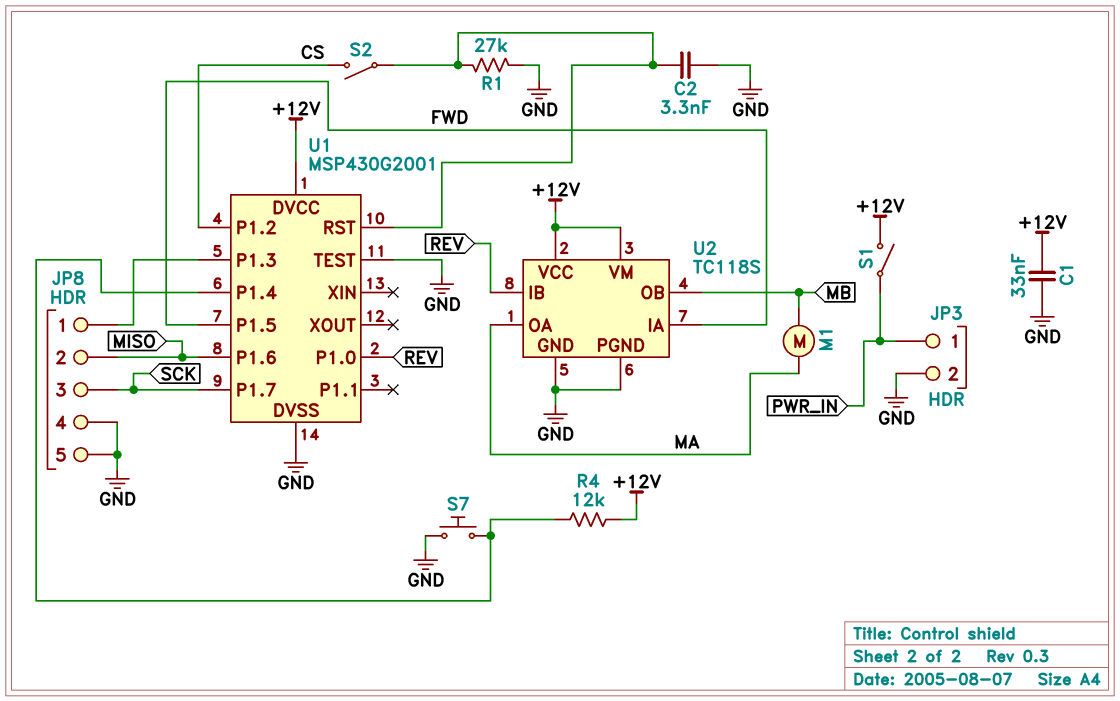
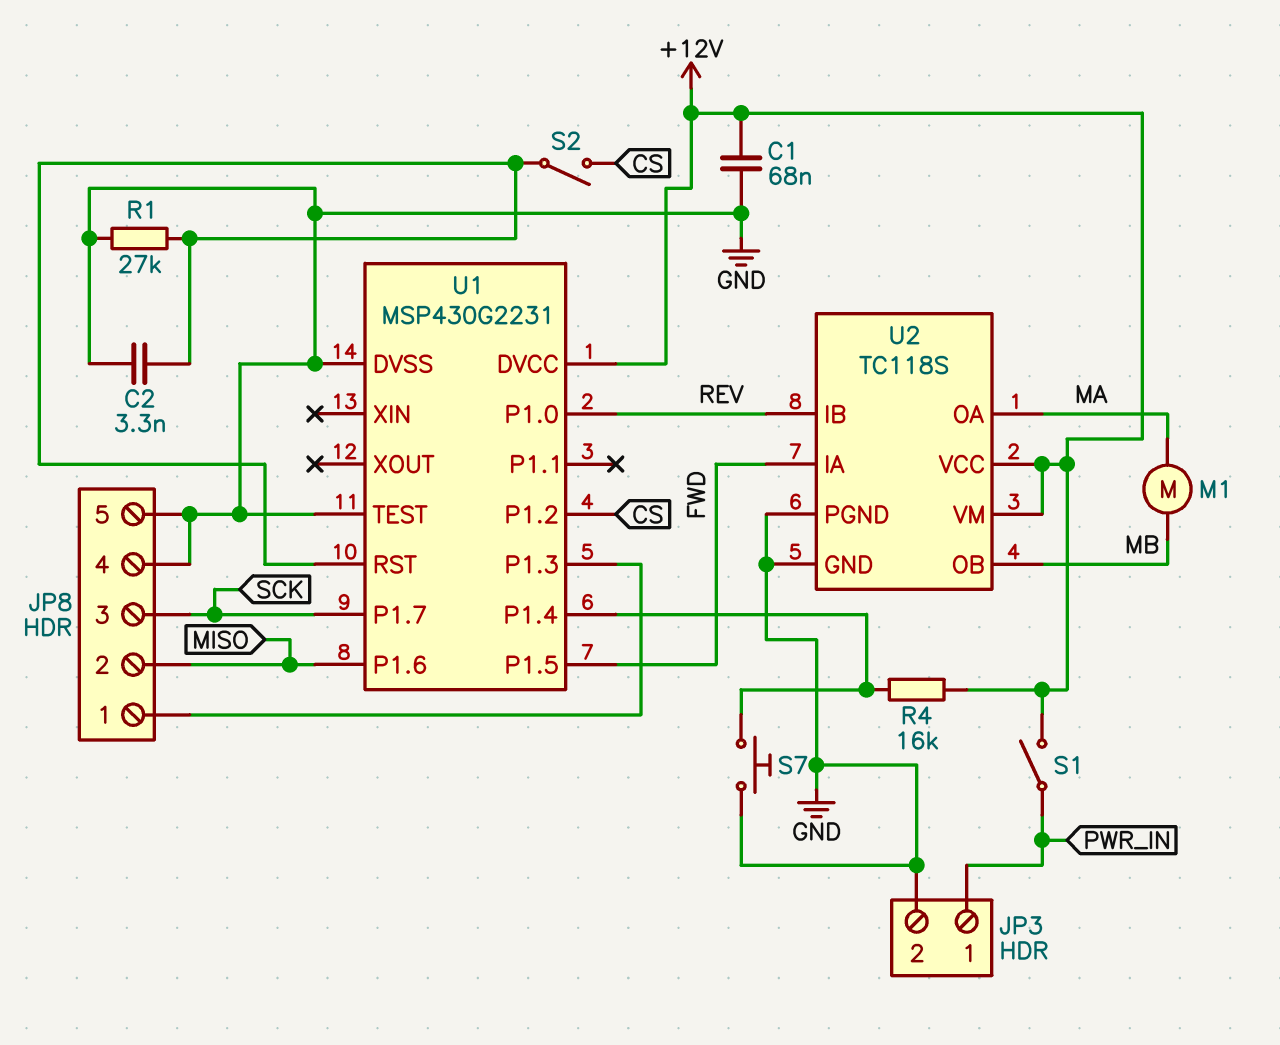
C1: 33nF (+12V, GND) -> 68nF (+12V, GND)
R4: 12k (+12V, U1/P1.4) -> 16k (+12V, U1/P1.4)
U1: MSP430G2001 -> MSP430G2231

